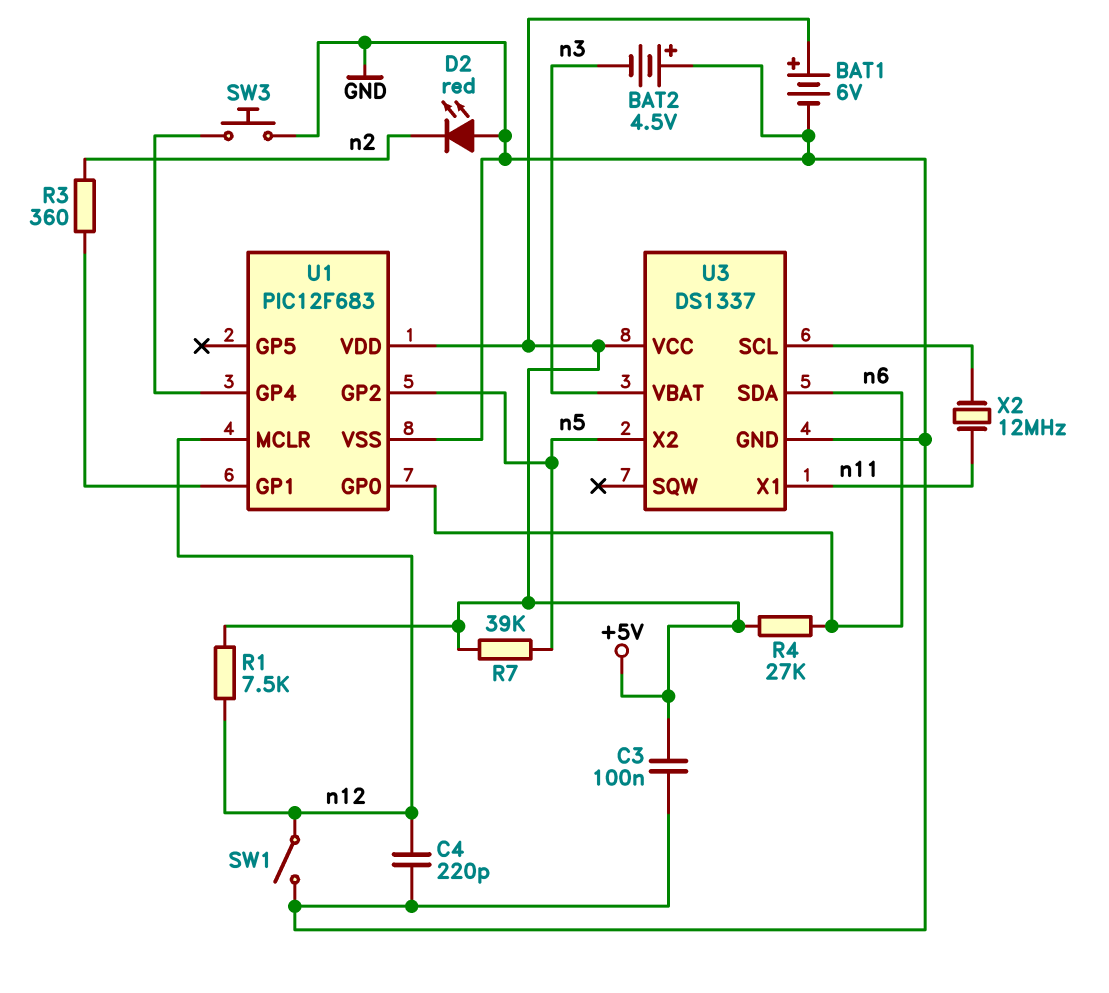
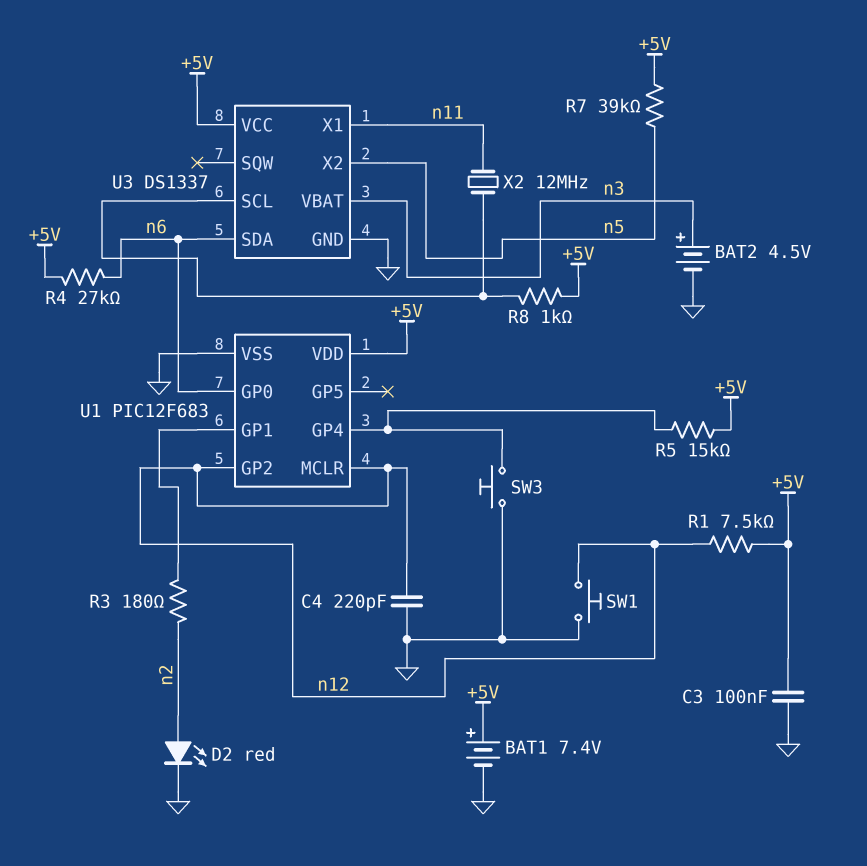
BAT1: 6V (plus +5V, minus GND) -> 7.4V (plus +5V, minus GND)
BAT2: 4.5V (plus GND, minus n3) -> 4.5V (plus n3, minus GND)
D2: LED red (A GND, K n2) -> LED red (A n2, K GND)
R3: 360 (U1/GP1, n2) -> 180 (U1/GP1, n2)
R5: none -> 15k (+5V, U1/GP4)
R8: none -> 1k (+5V, U3/SCL)
SW1: switch (GND, n12) -> button (GND, n12)
U1 pin GP2: n5 -> n12

